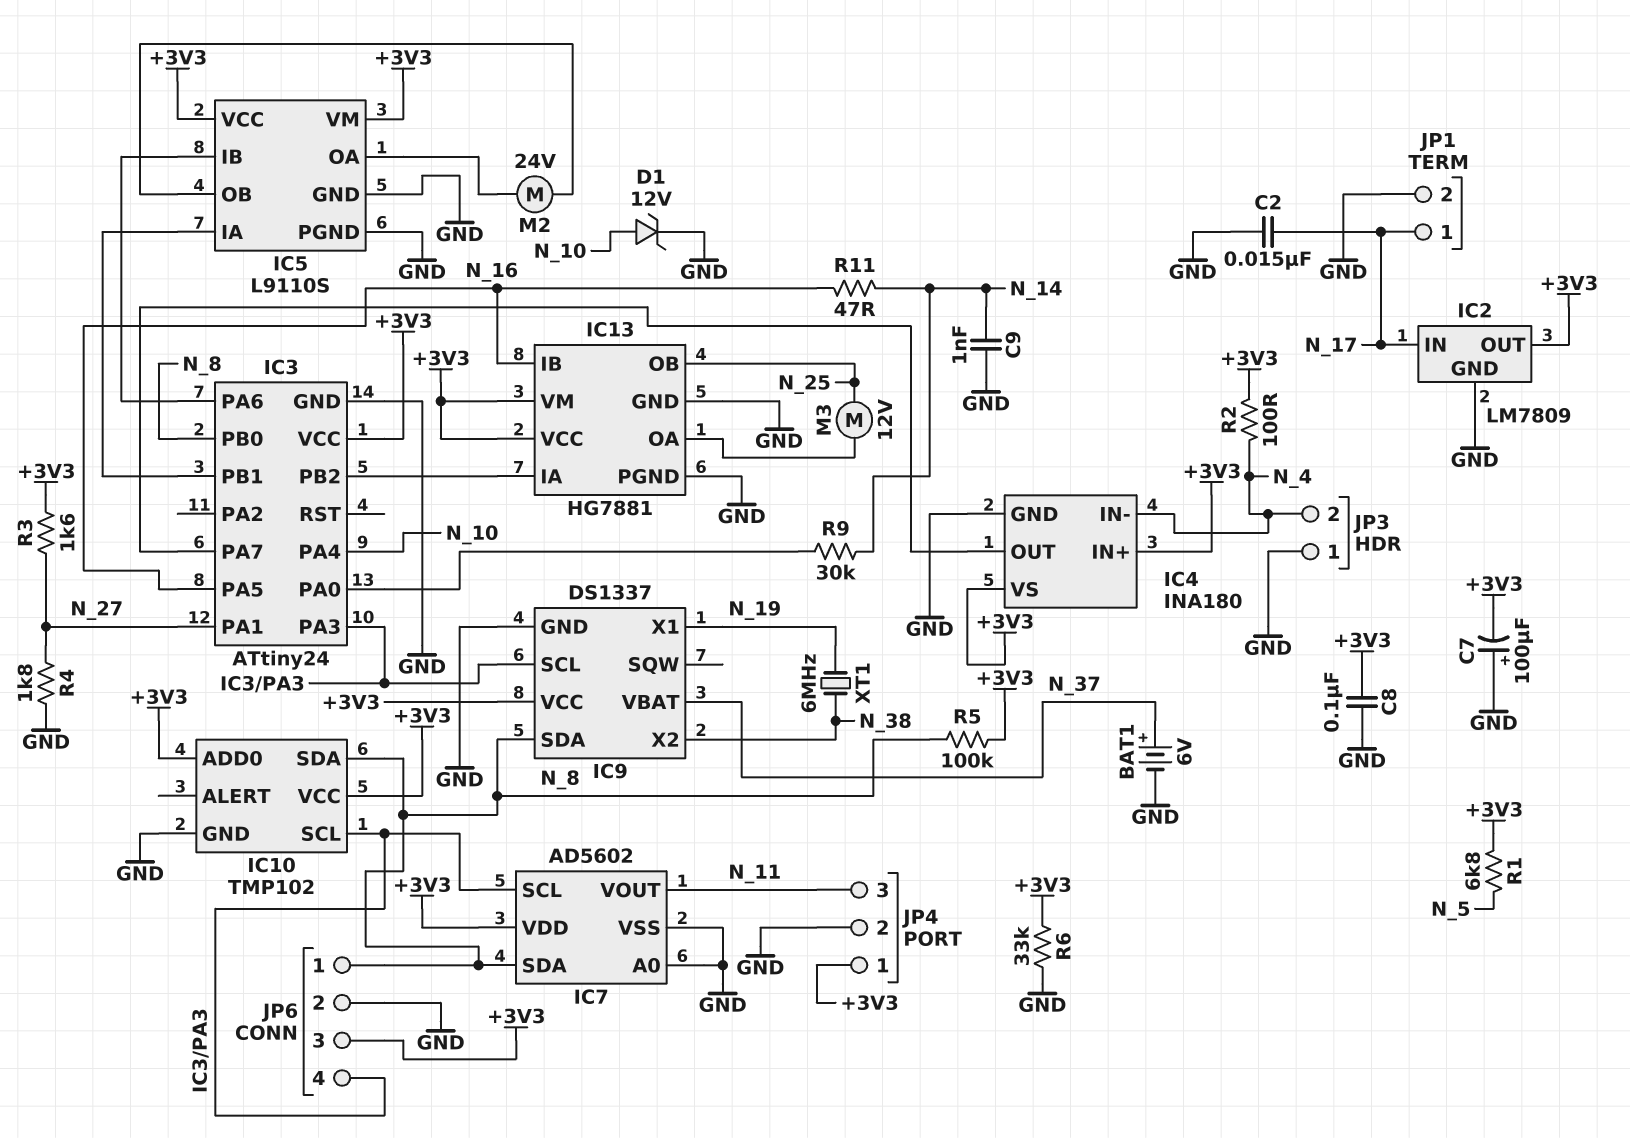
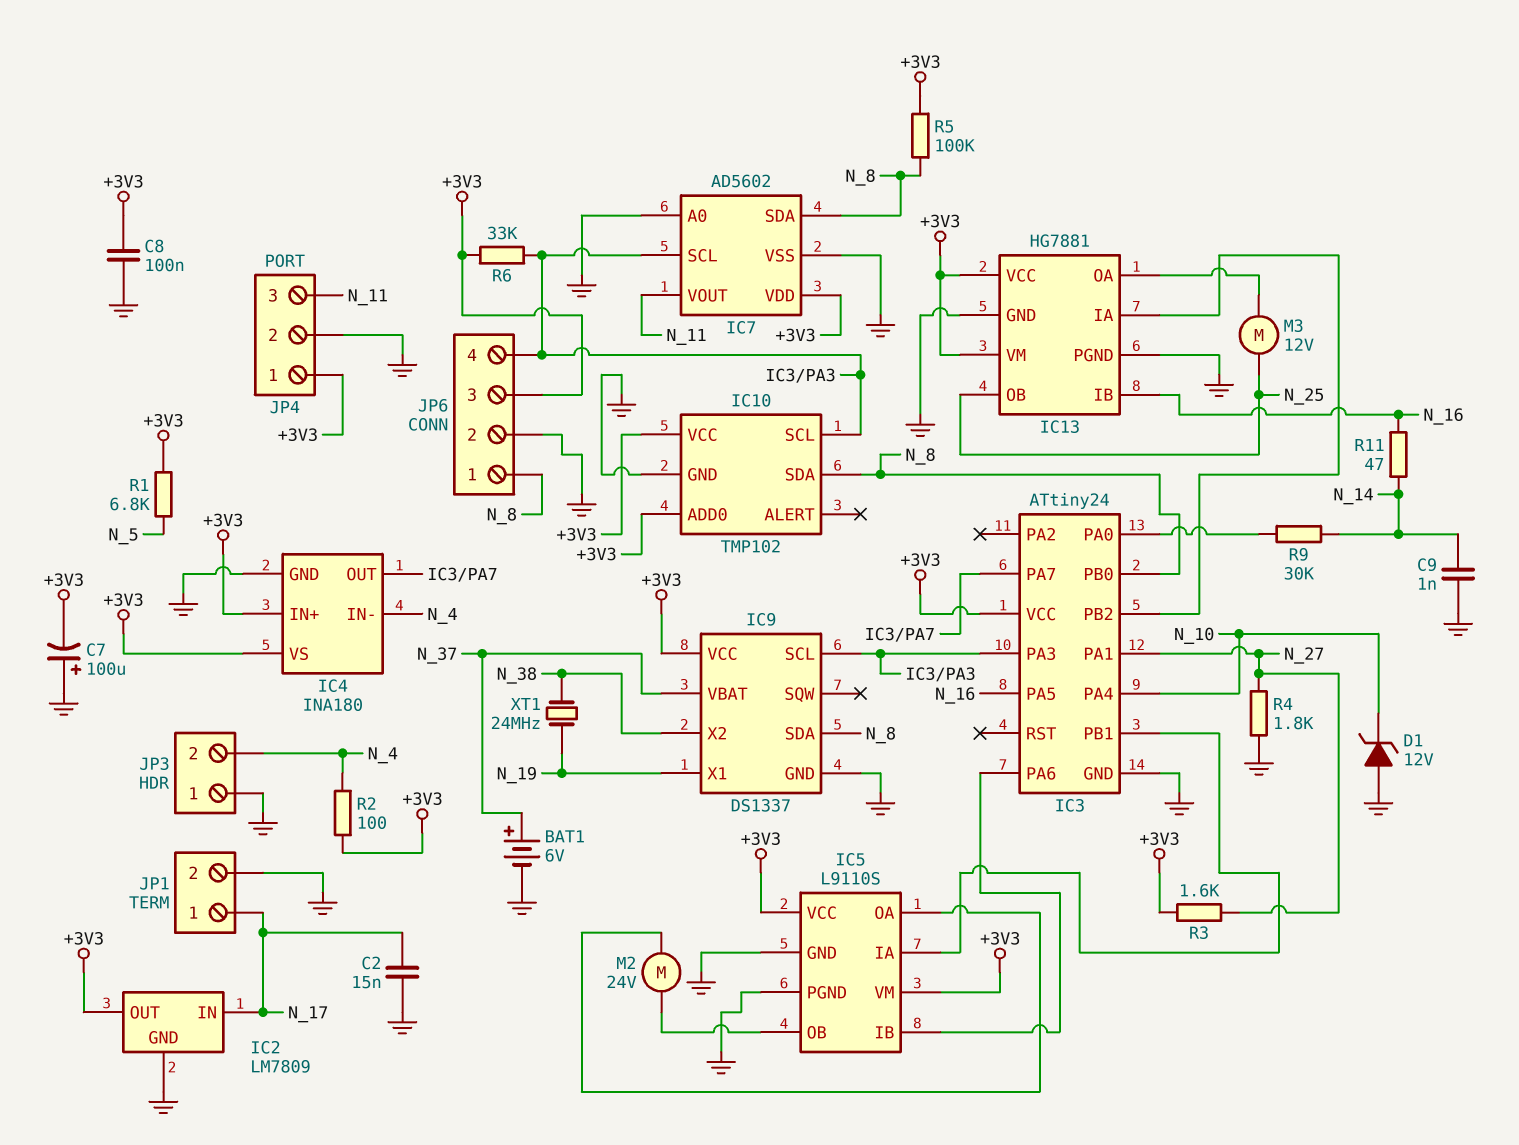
D1: zener 12V (A N_10, K GND) -> zener 12V (A GND, K N_10)
R6: 33k (+3V3, GND) -> 33k (+3V3, IC3/PA3)
XT1: 6MHz (N_19, N_38) -> 24MHz (N_19, N_38)

